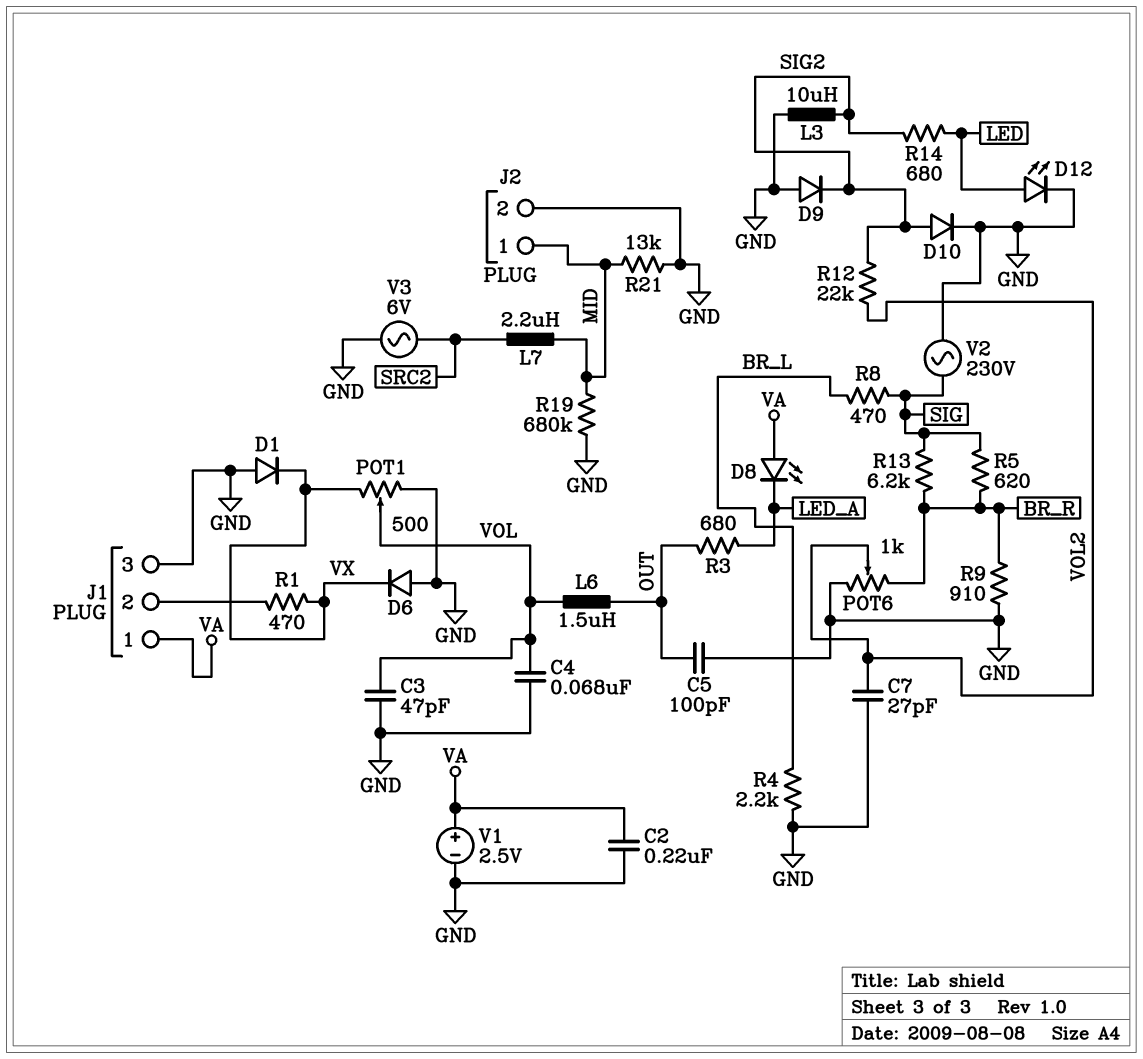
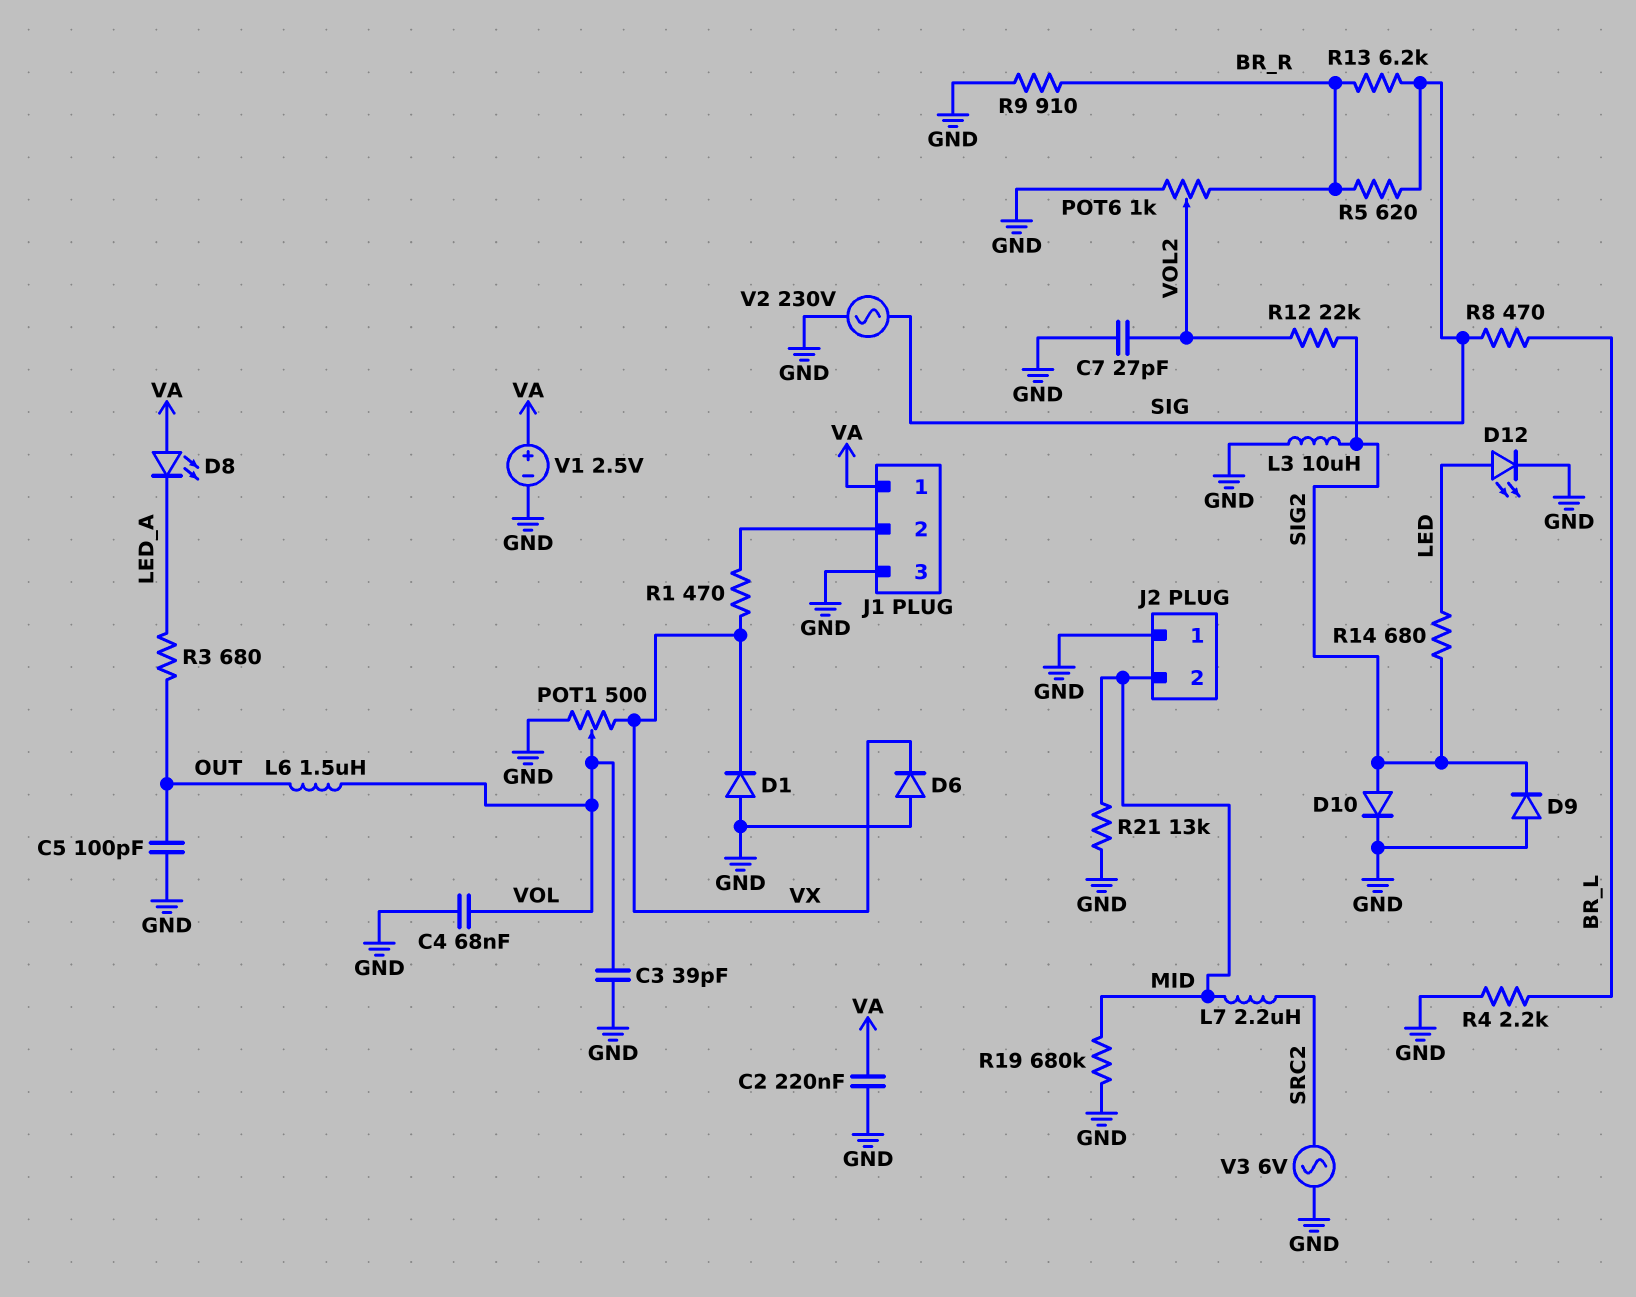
C3: 47pF (GND, VOL) -> 39pF (GND, VOL)
J2 pin 1: MID -> GND
J2 pin 2: GND -> MID

